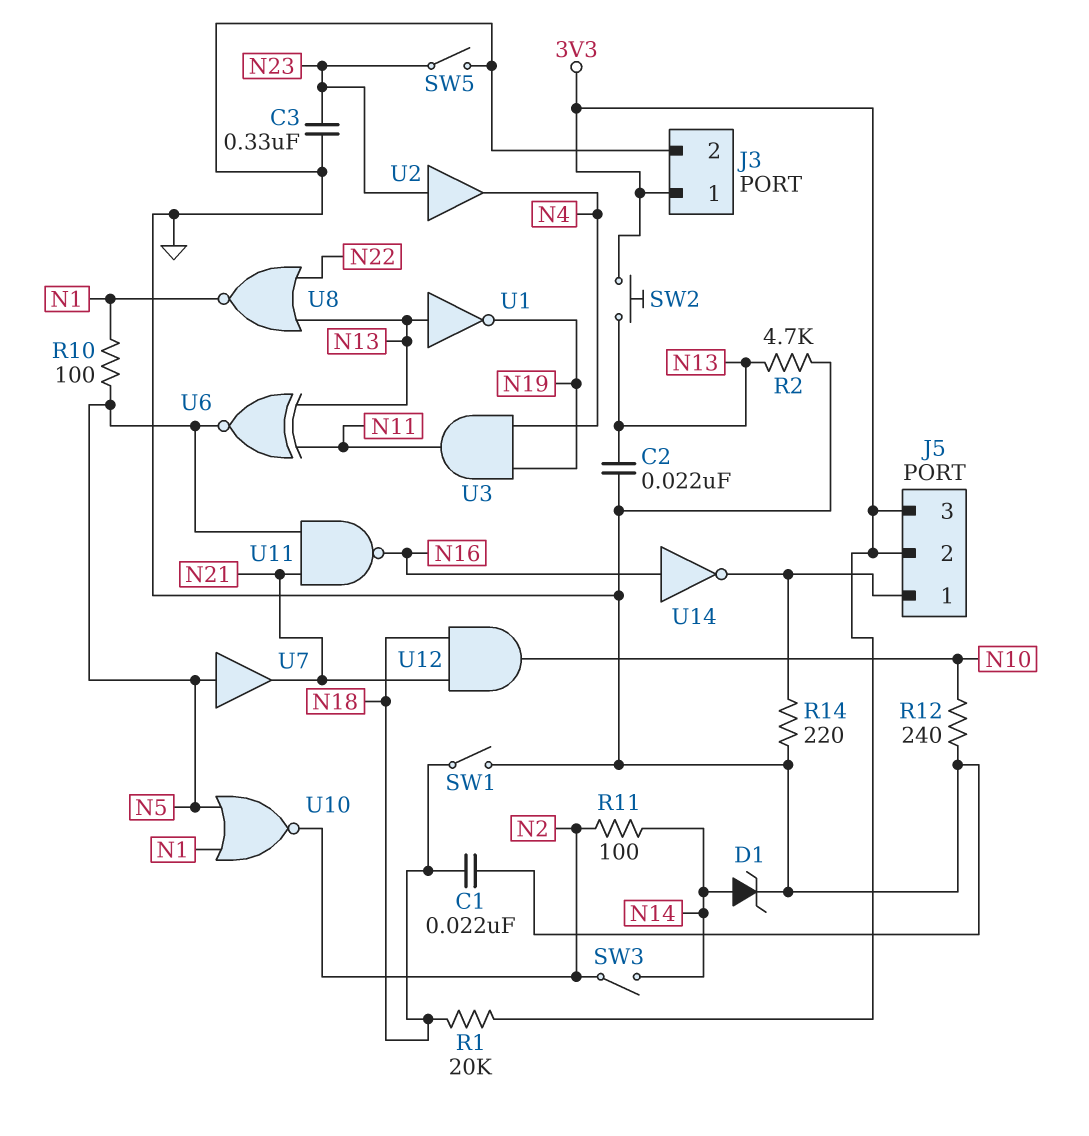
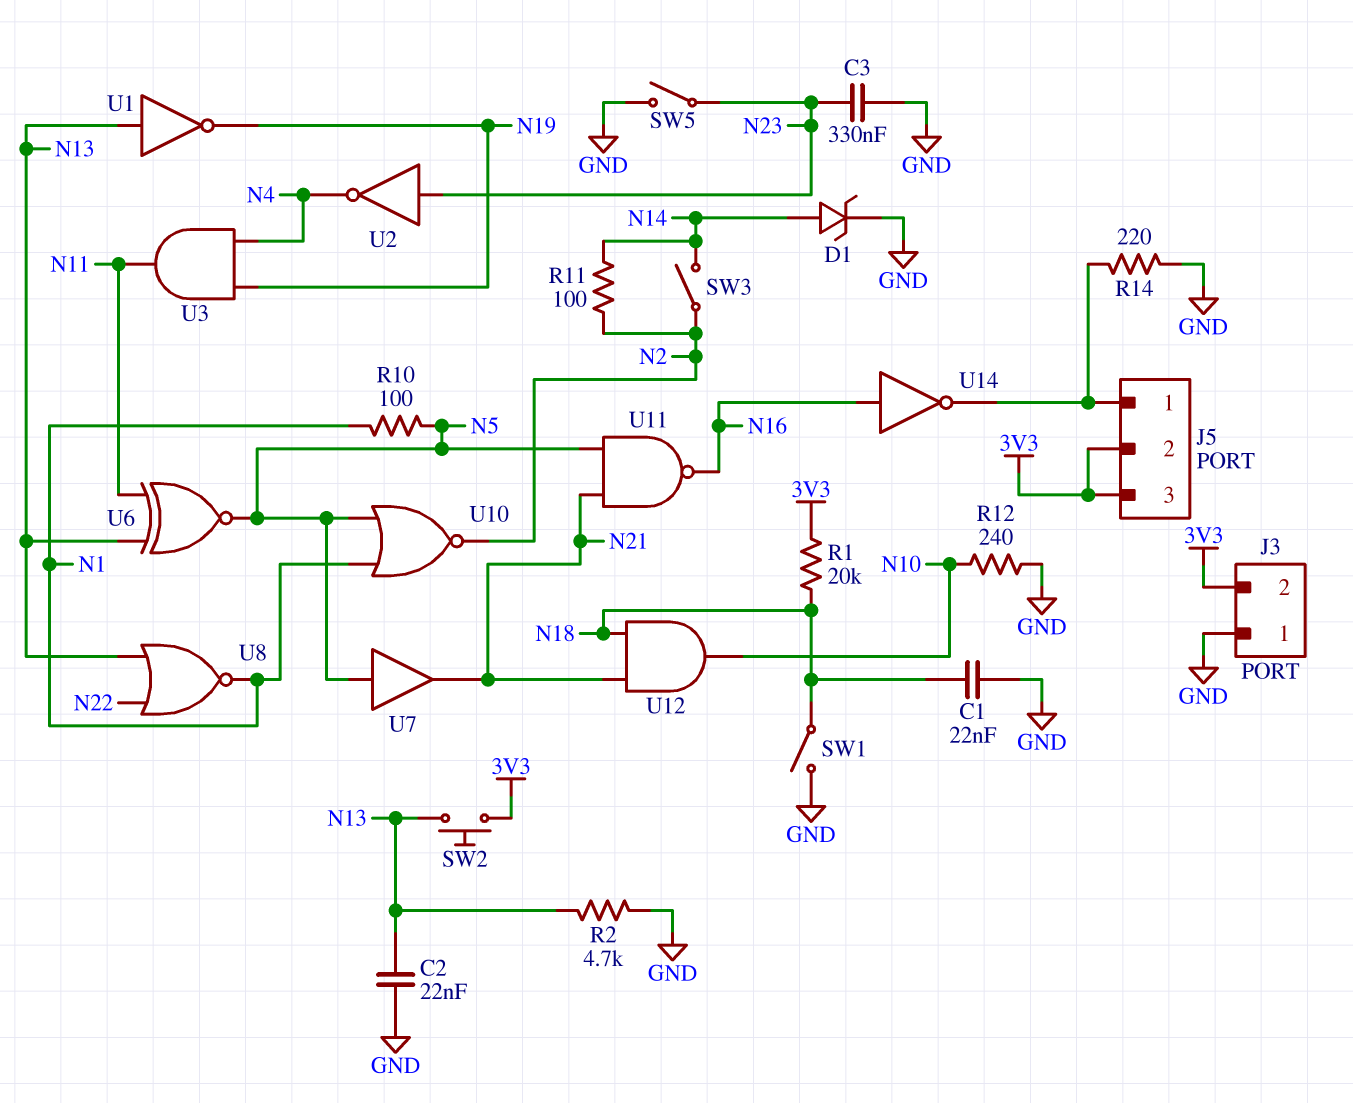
J3 pin 1: 3V3 -> GND
J3 pin 2: GND -> 3V3
U2: buffer (in N23, out N4) -> NOT (in N23, out N4)

